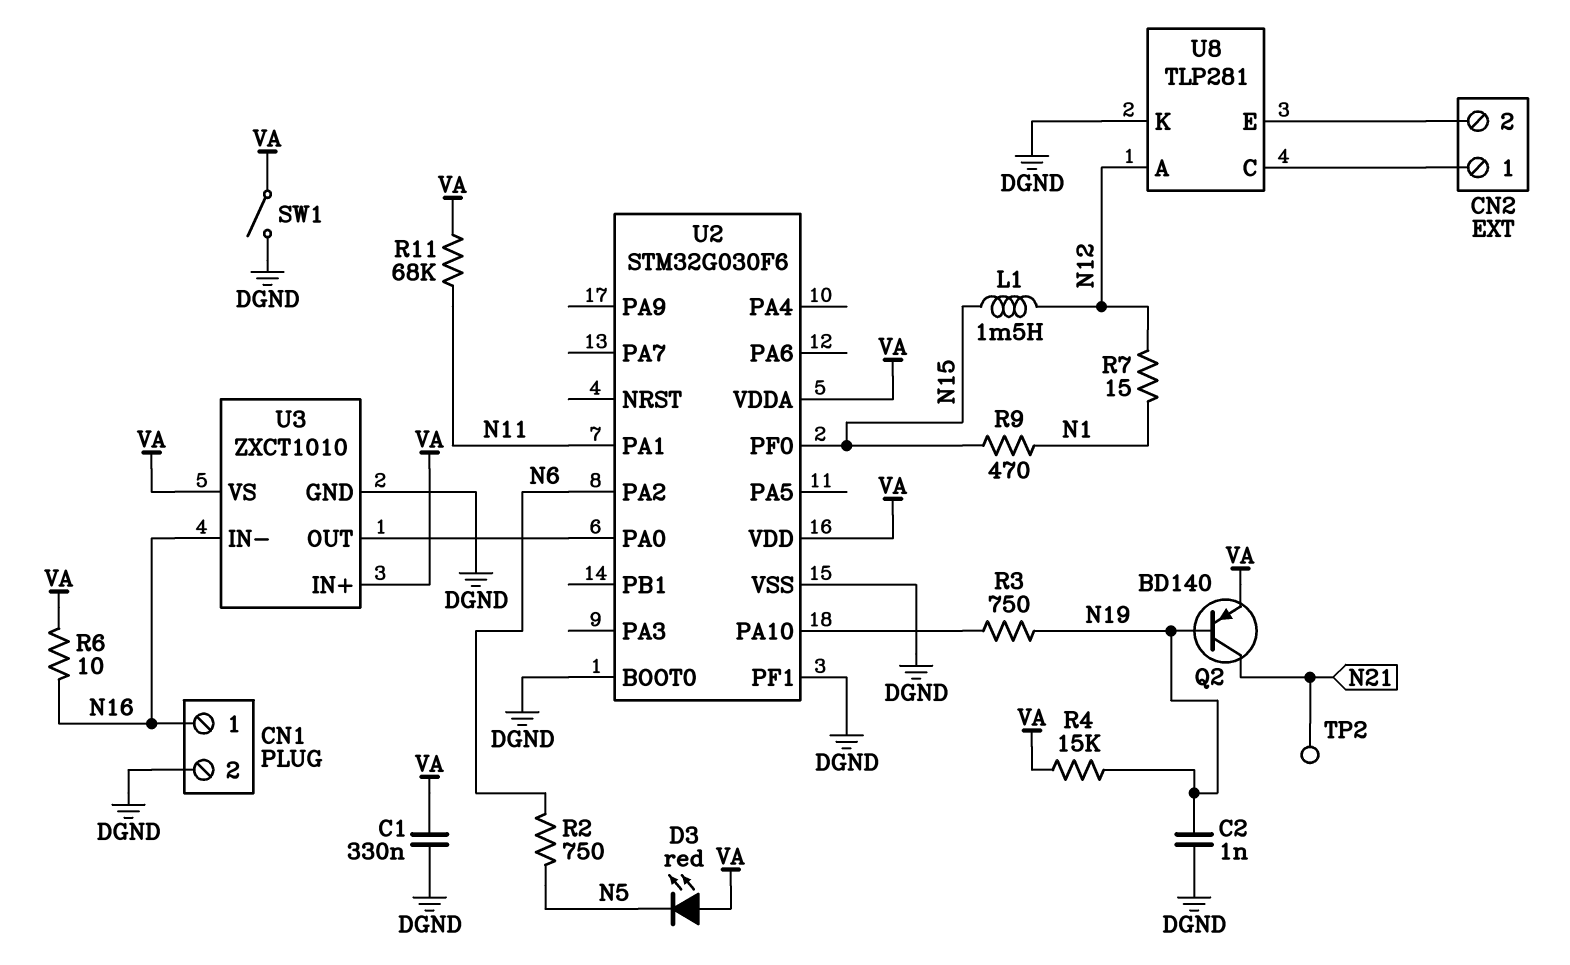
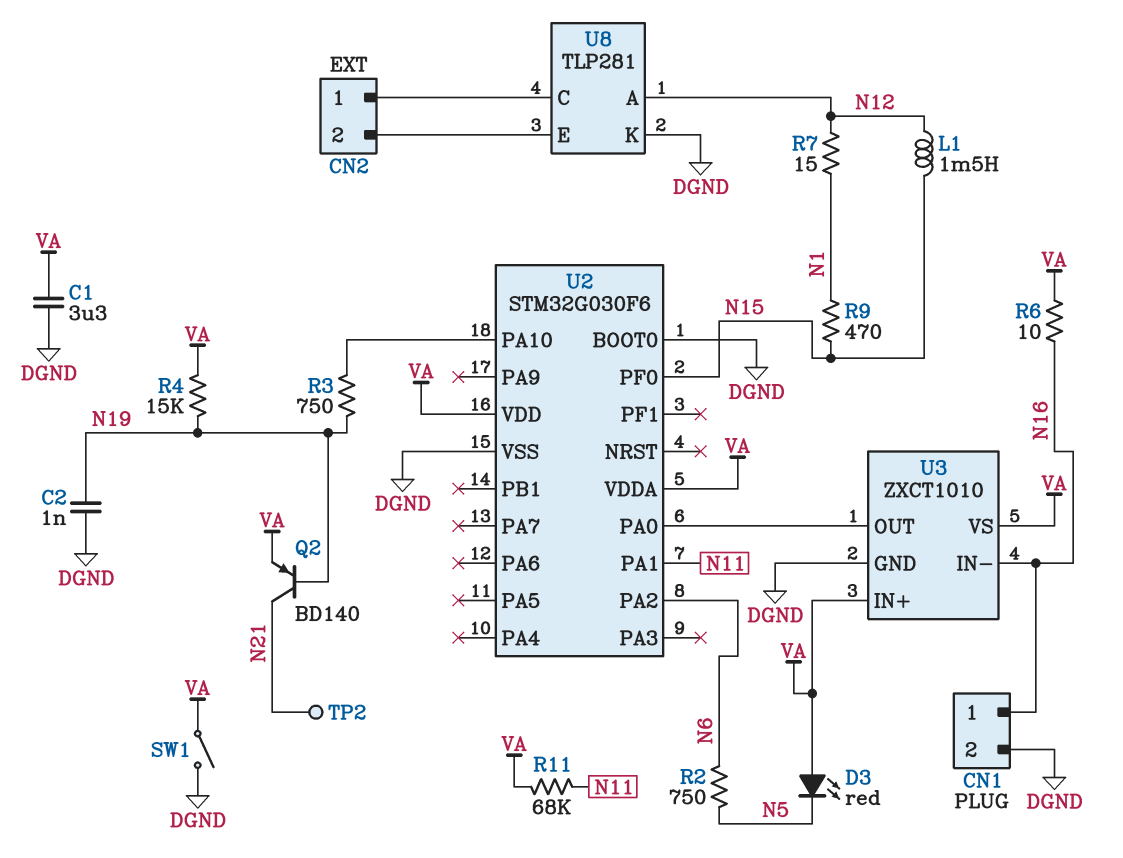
C1: 330nF (DGND, VA) -> 3.3uF (DGND, VA)
U2 pin PF1: DGND -> none

